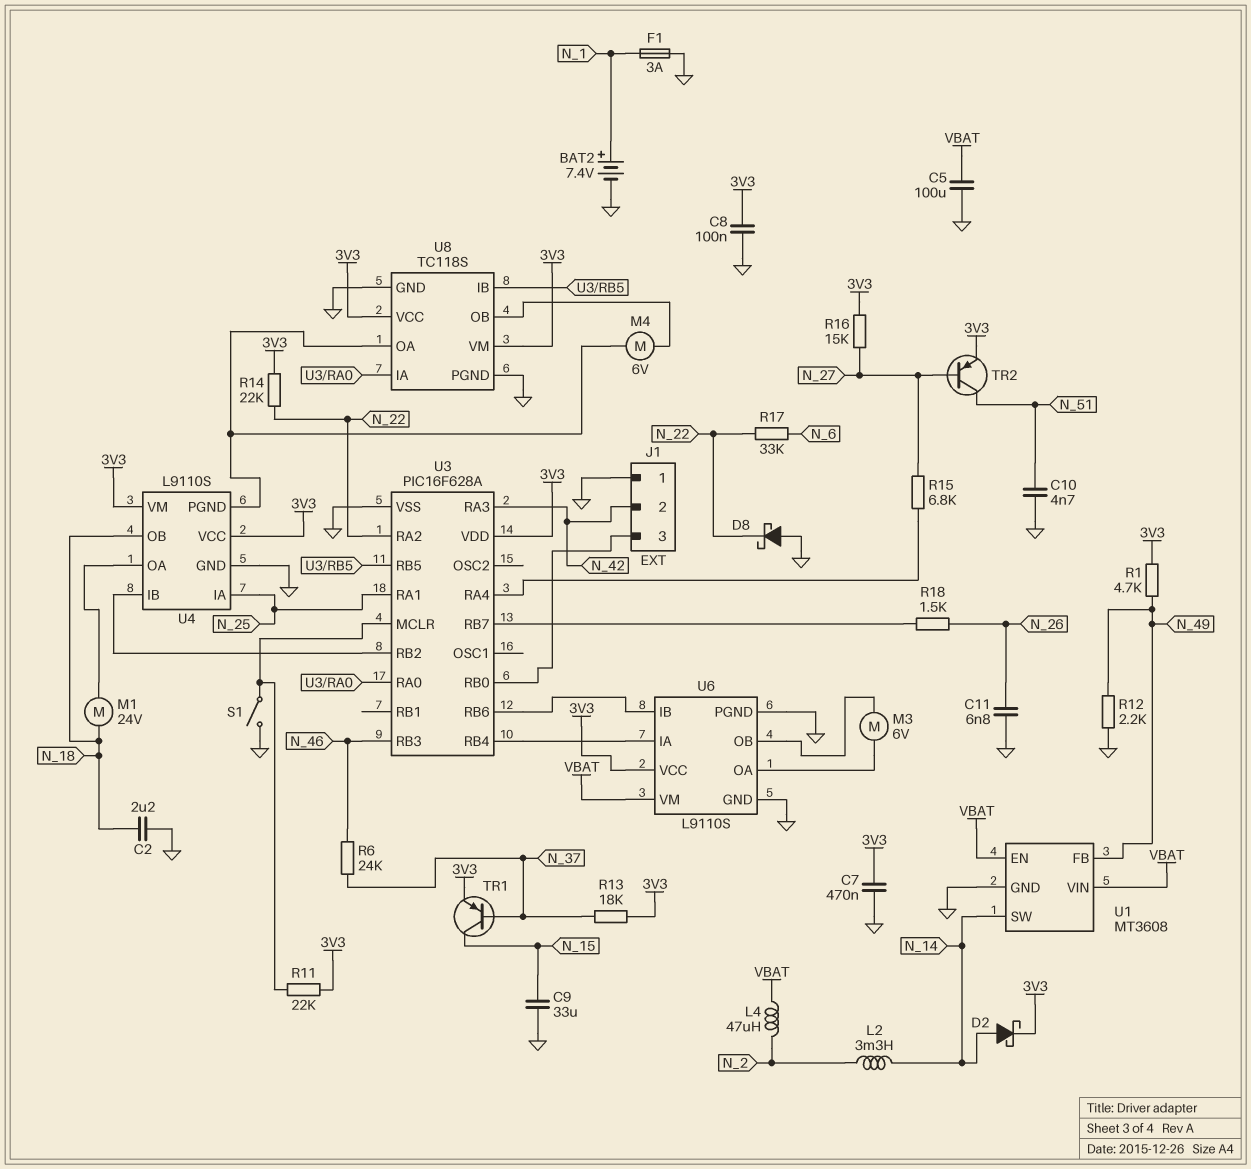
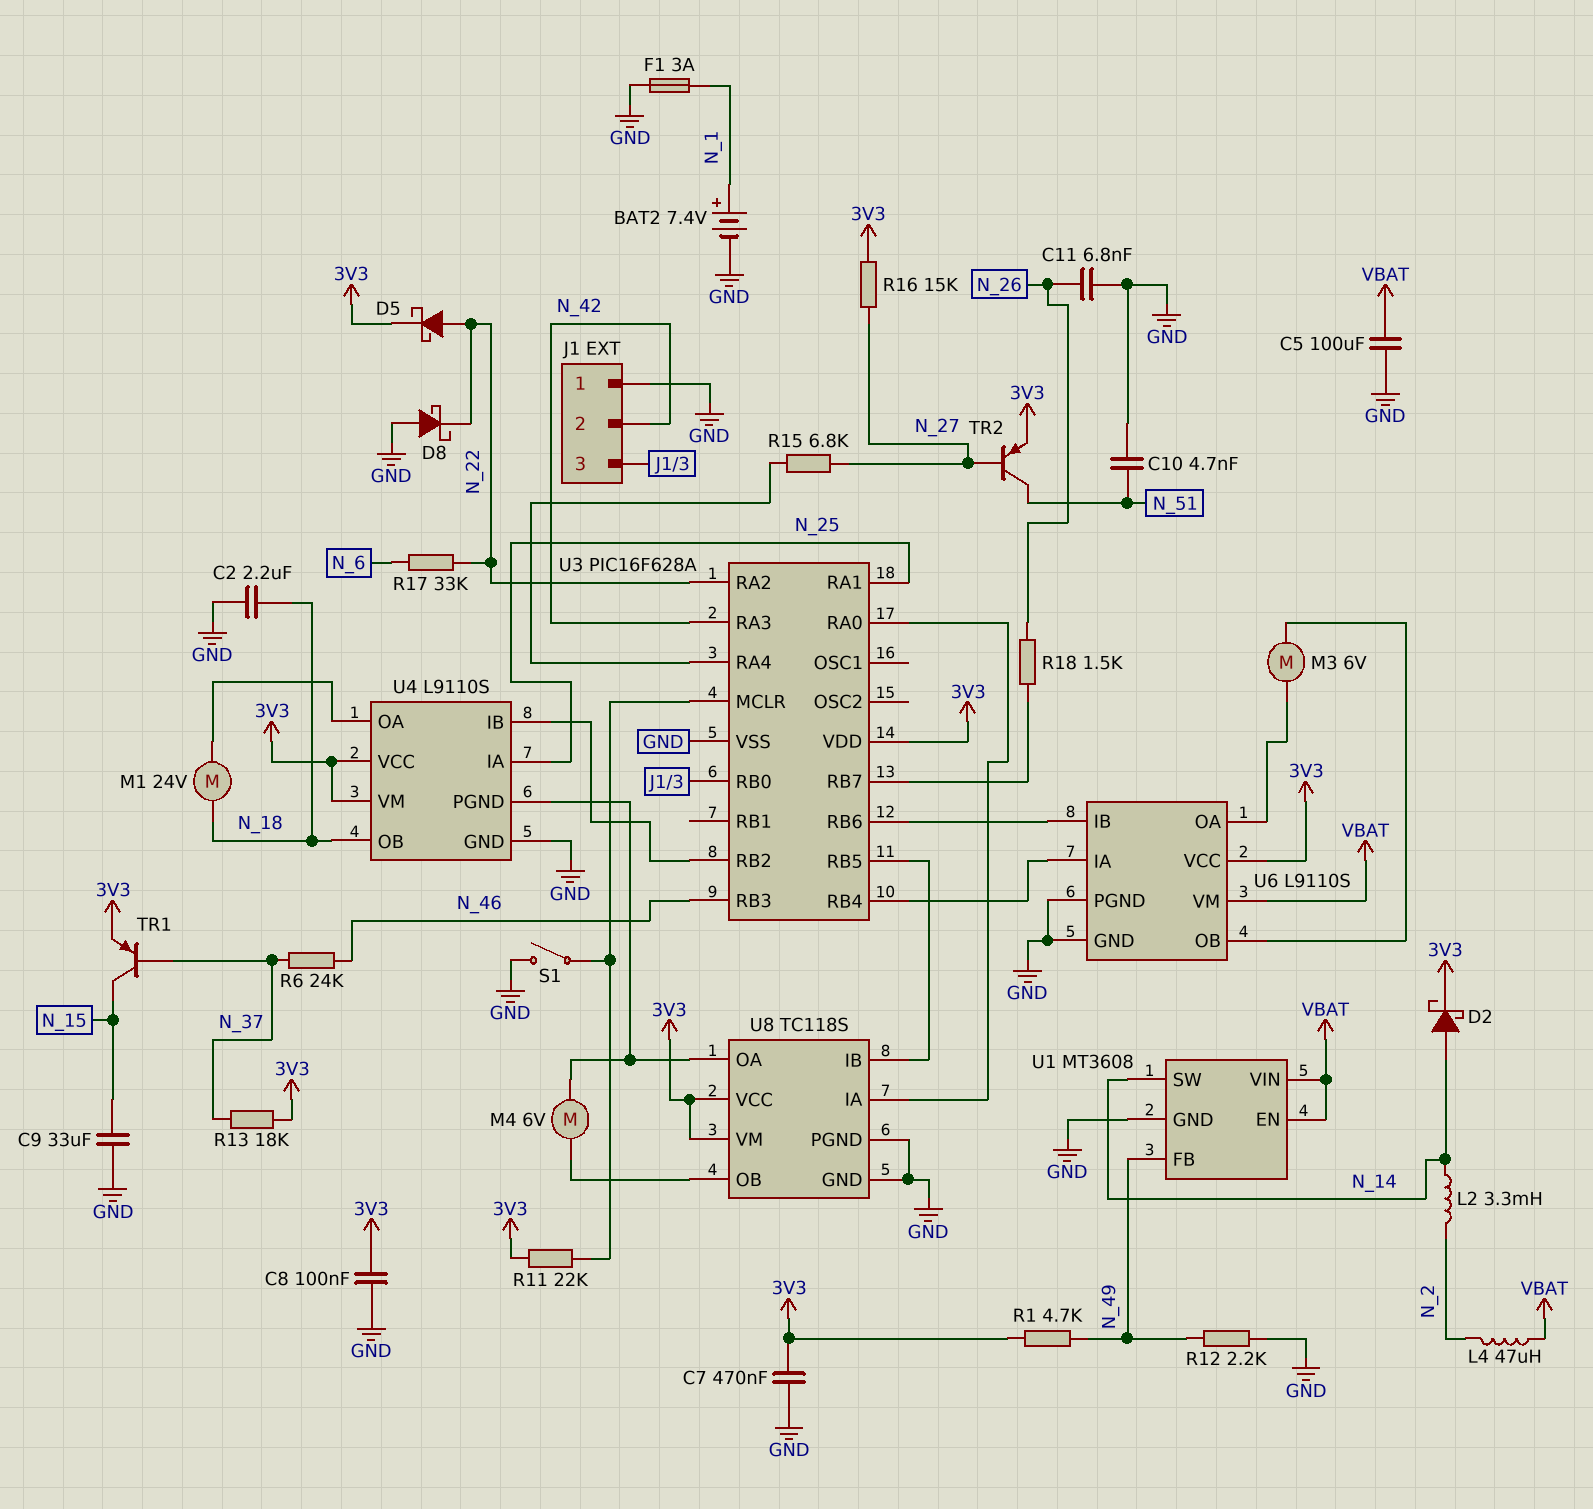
D5: none -> schottky (A N_22, K 3V3)
R14: 22k (3V3, N_22) -> none

